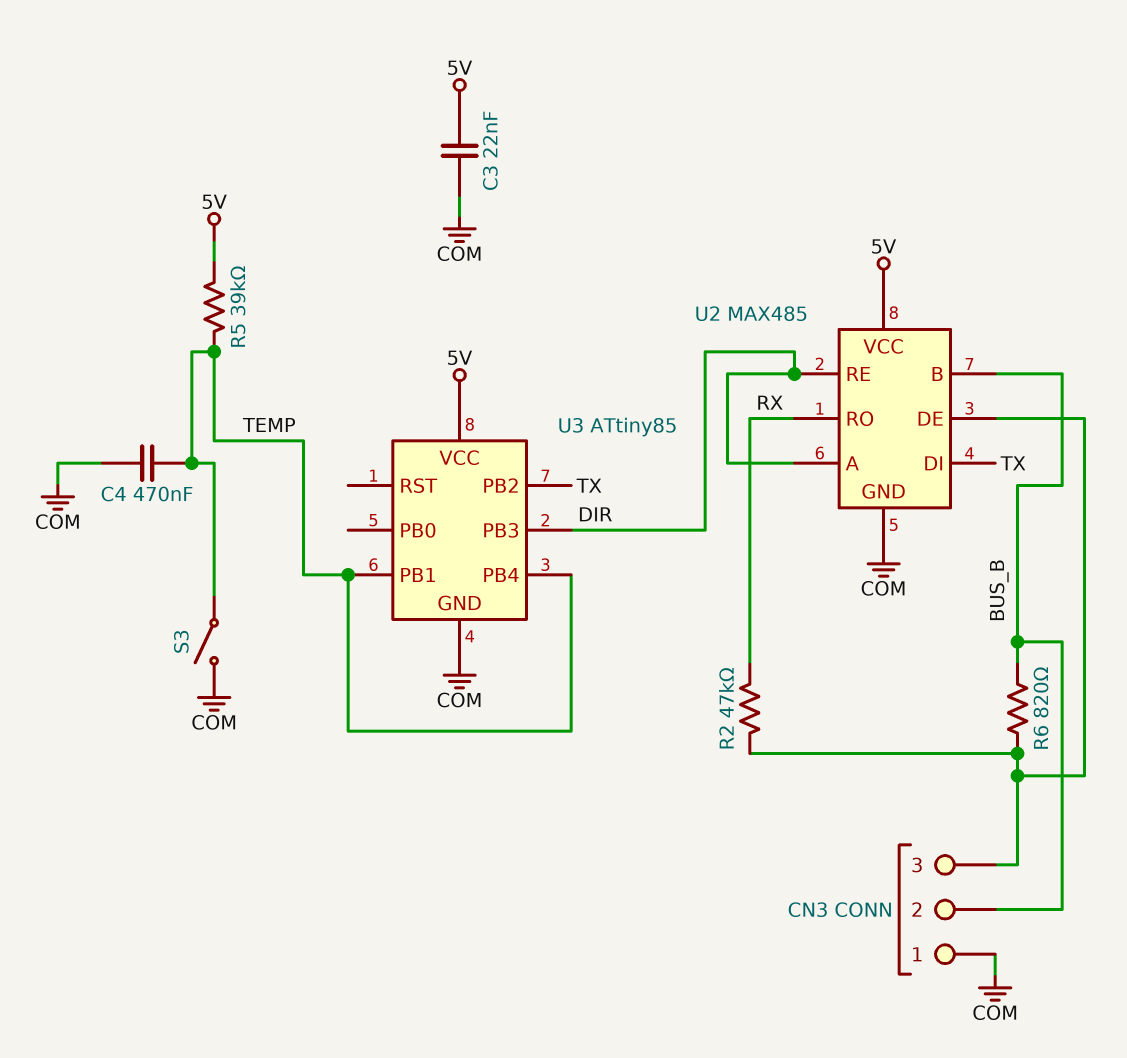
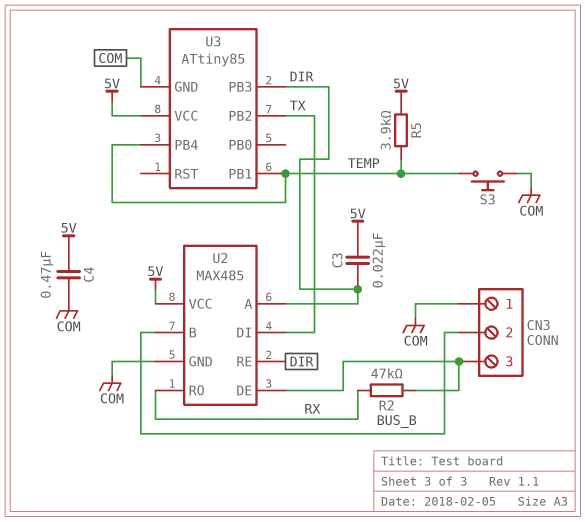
C3: 22nF (5V, COM) -> 22nF (5V, DIR)
C4: 470nF (COM, TEMP) -> 470nF (5V, COM)
R5: 39k (5V, TEMP) -> 3.9k (5V, TEMP)
R6: 820 (BUS_B, CN3/3) -> none
S3: switch (COM, TEMP) -> button (COM, TEMP)

